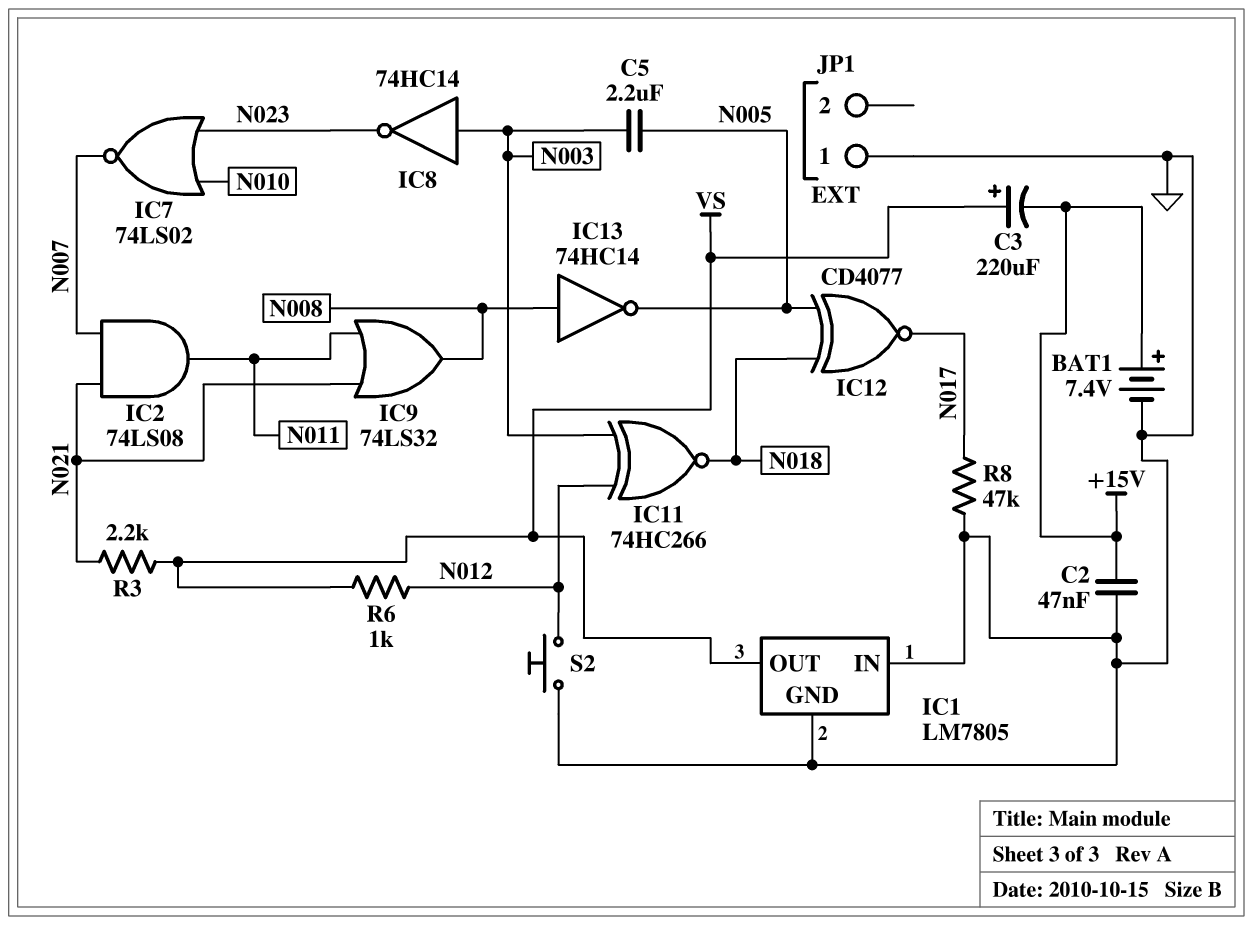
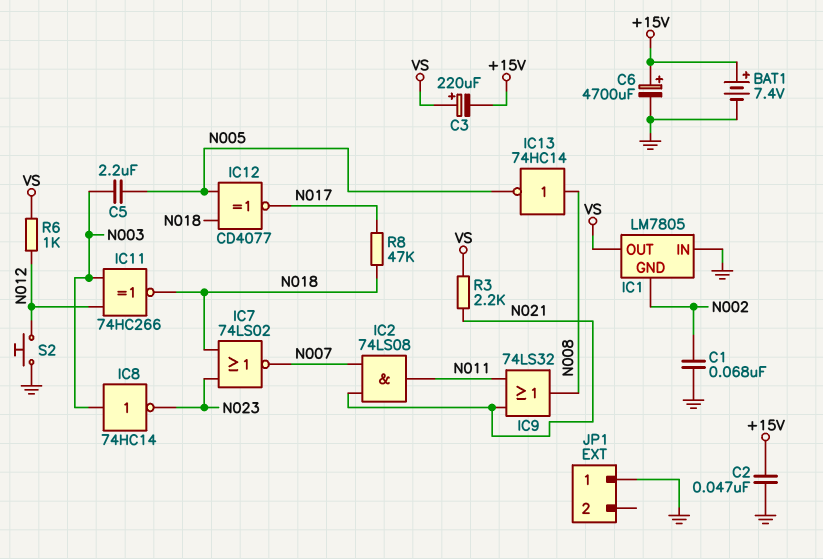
C1: none -> 68nF (GND, N002)
C6: none -> 4700uF (plus +15V, minus GND)
IC1 pin GND: GND -> N002
IC7: NOR 74LS02 (in N010, in N023, out N007) -> NOR 74LS02 (in N018, in N023, out N007)
R8: 47k (GND, N017) -> 47k (N017, N018)

